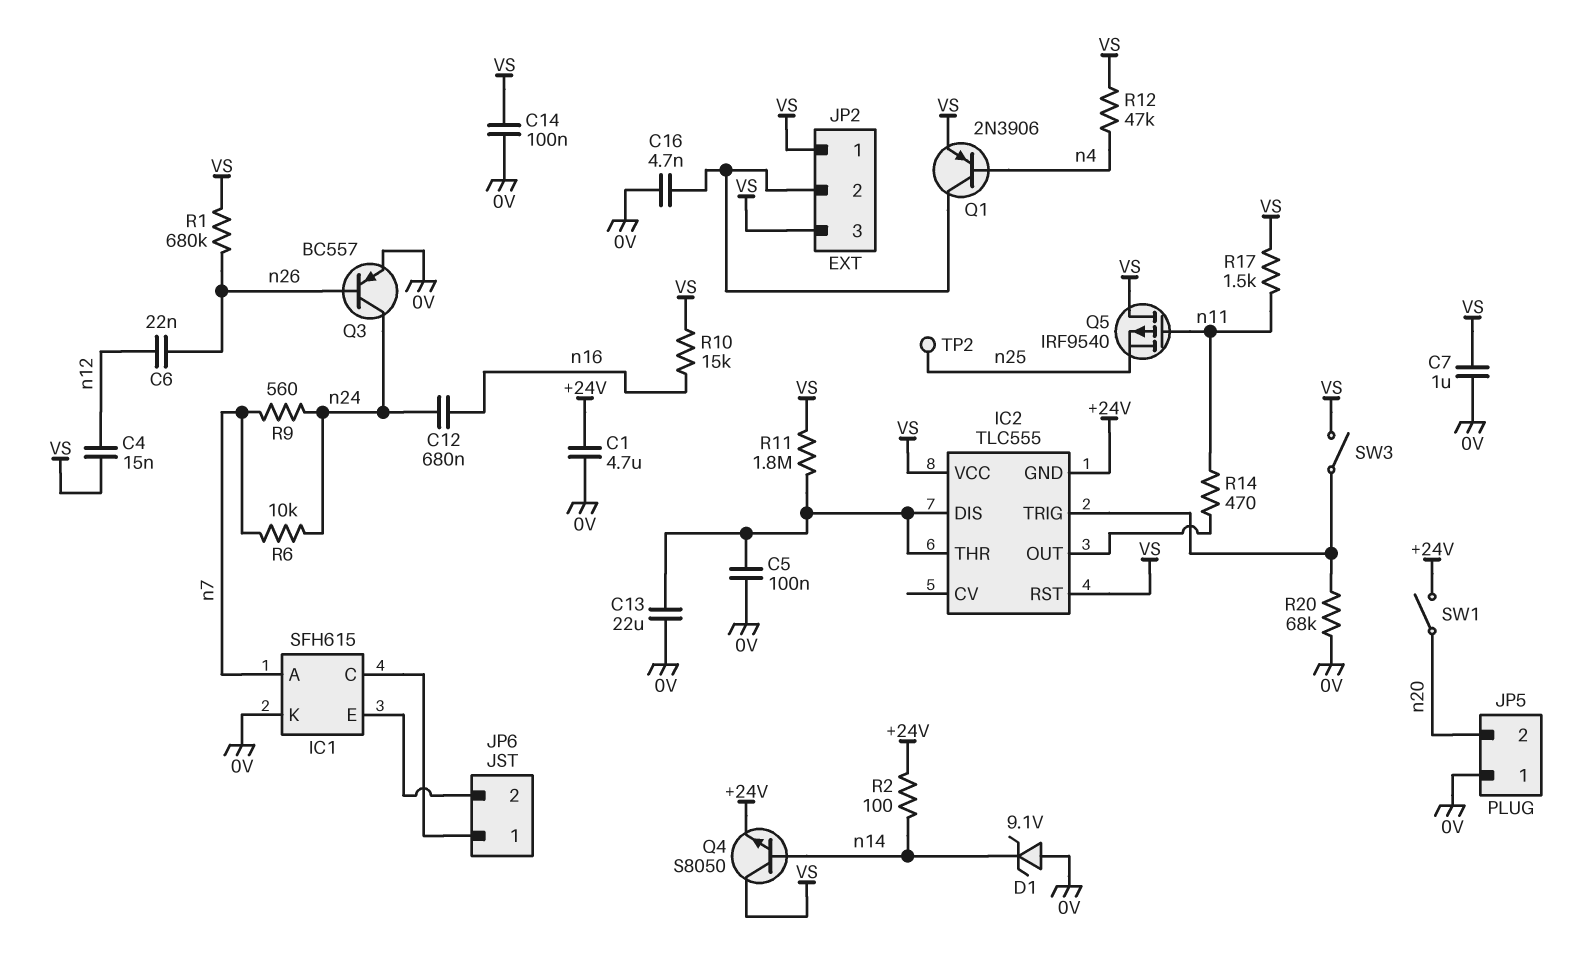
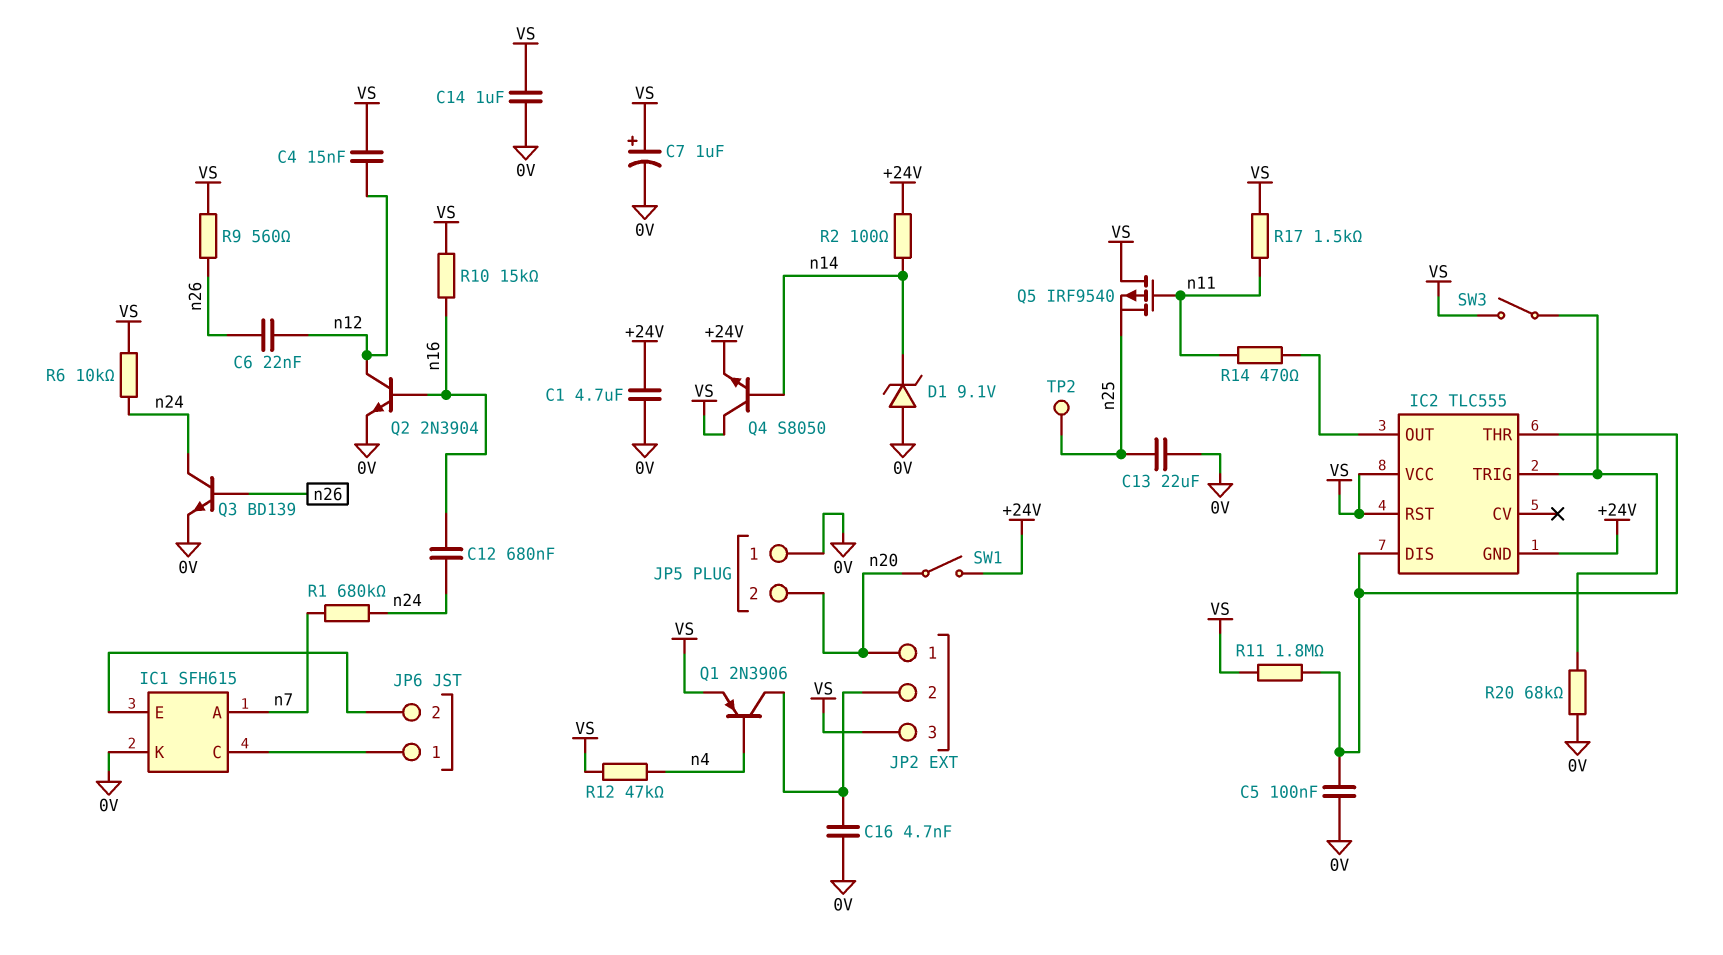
C7: 1uF (0V, VS) -> 1uF (plus VS, minus 0V)
C13: 22uF (0V, IC2/DIS) -> 22uF (0V, n25)
C14: 100nF (0V, VS) -> 1uF (0V, VS)
JP2 pin 1: VS -> n20
Q2: none -> NPN 2N3904 (B n16, C n12, E 0V)
Q3: PNP BC557 (B n26, C n24, E 0V) -> NPN BD139 (B n26, C n24, E 0V)
R1: 680k (VS, n26) -> 680k (n7, n24)
R6: 10k (n7, n24) -> 10k (VS, n24)
R9: 560 (n7, n24) -> 560 (VS, n26)

